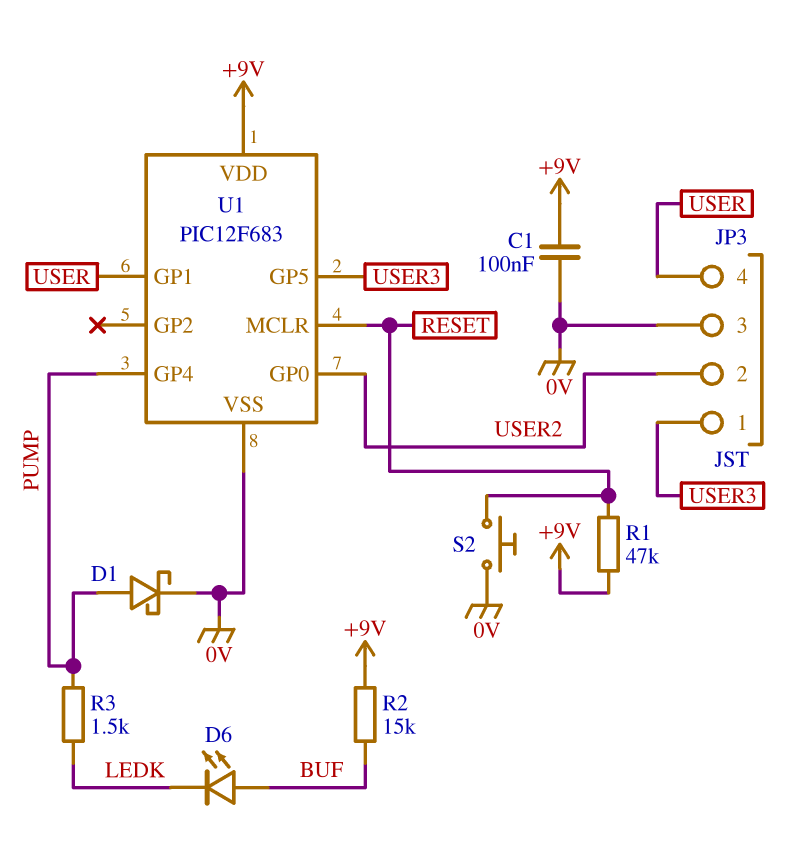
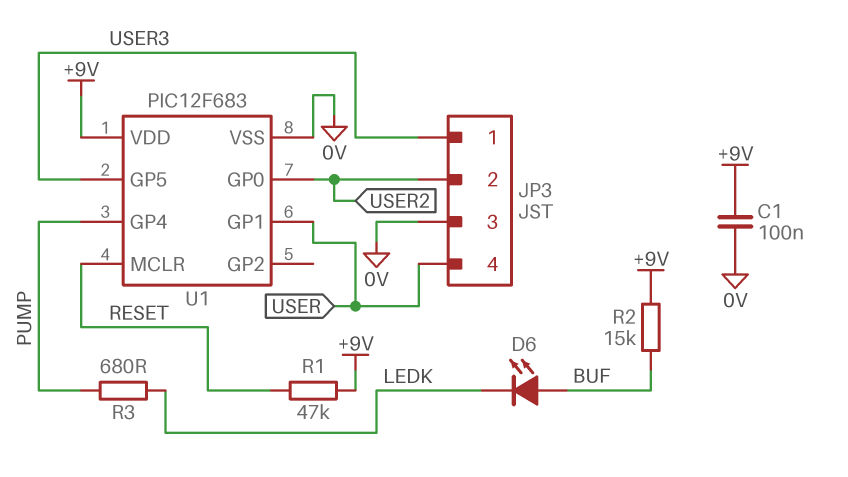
D1: schottky (A PUMP, K 0V) -> none
R3: 1.5k (LEDK, PUMP) -> 680 (LEDK, PUMP)
S2: button (0V, RESET) -> none

